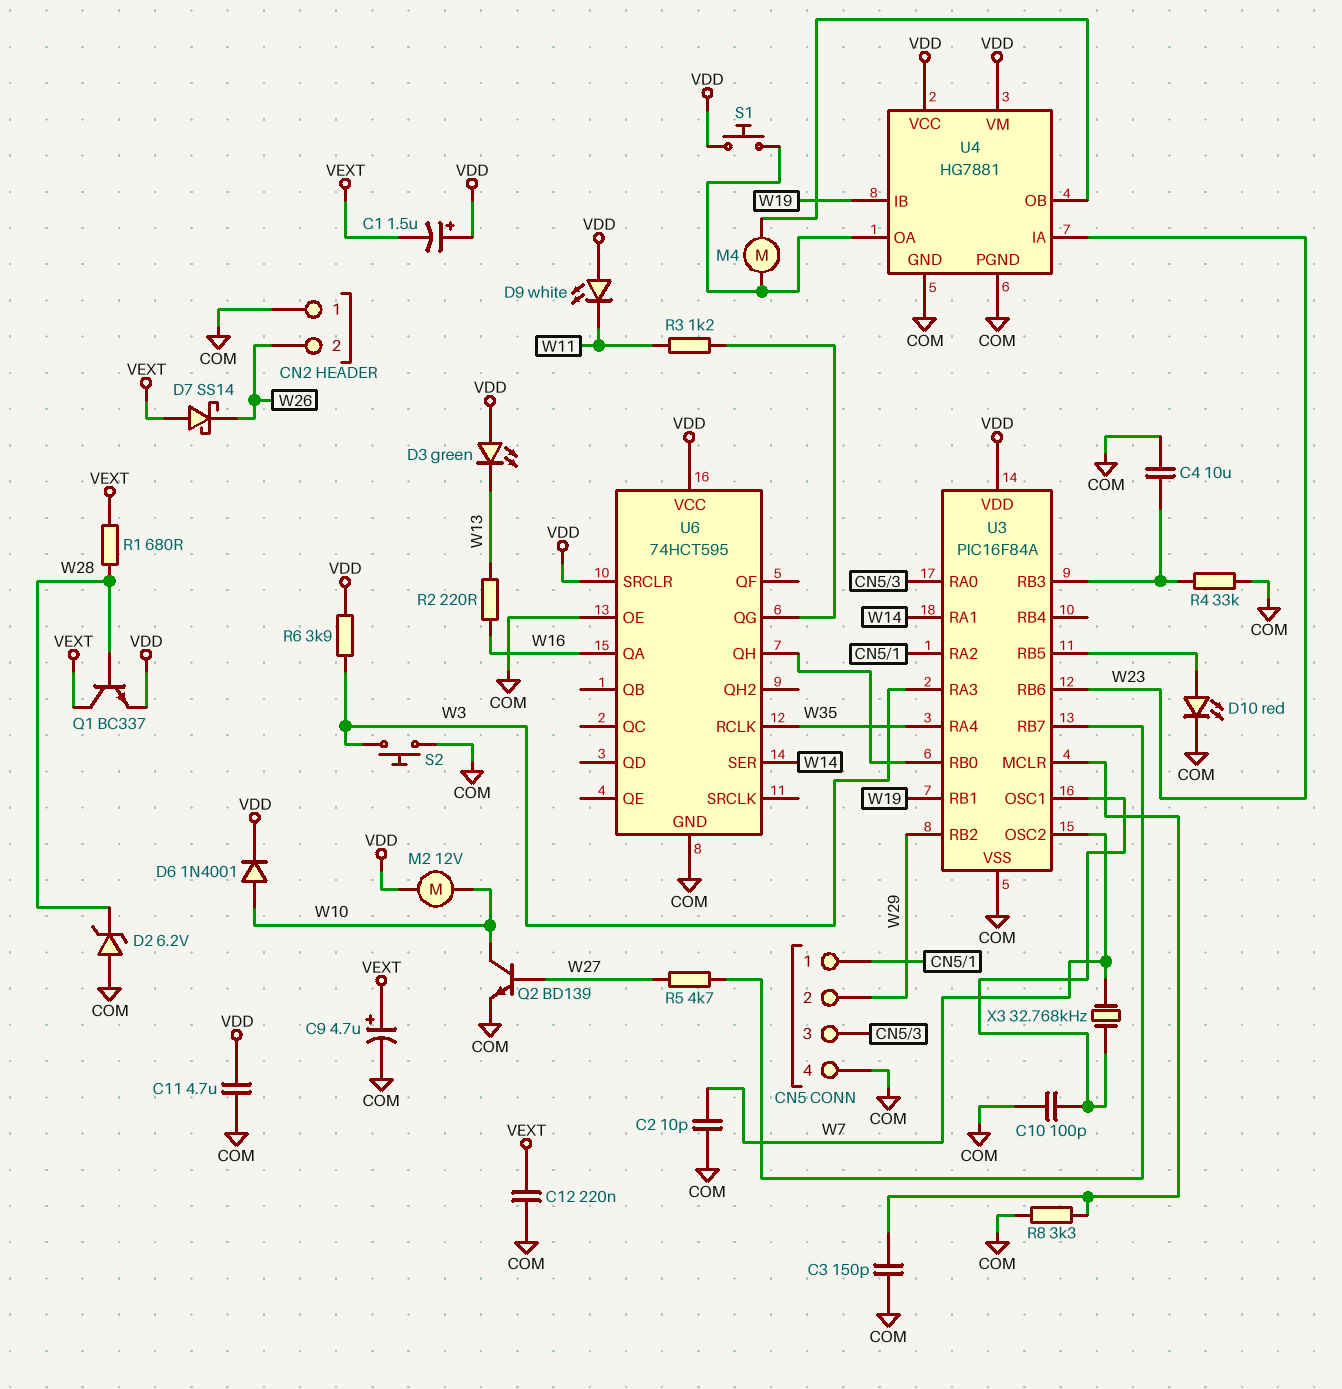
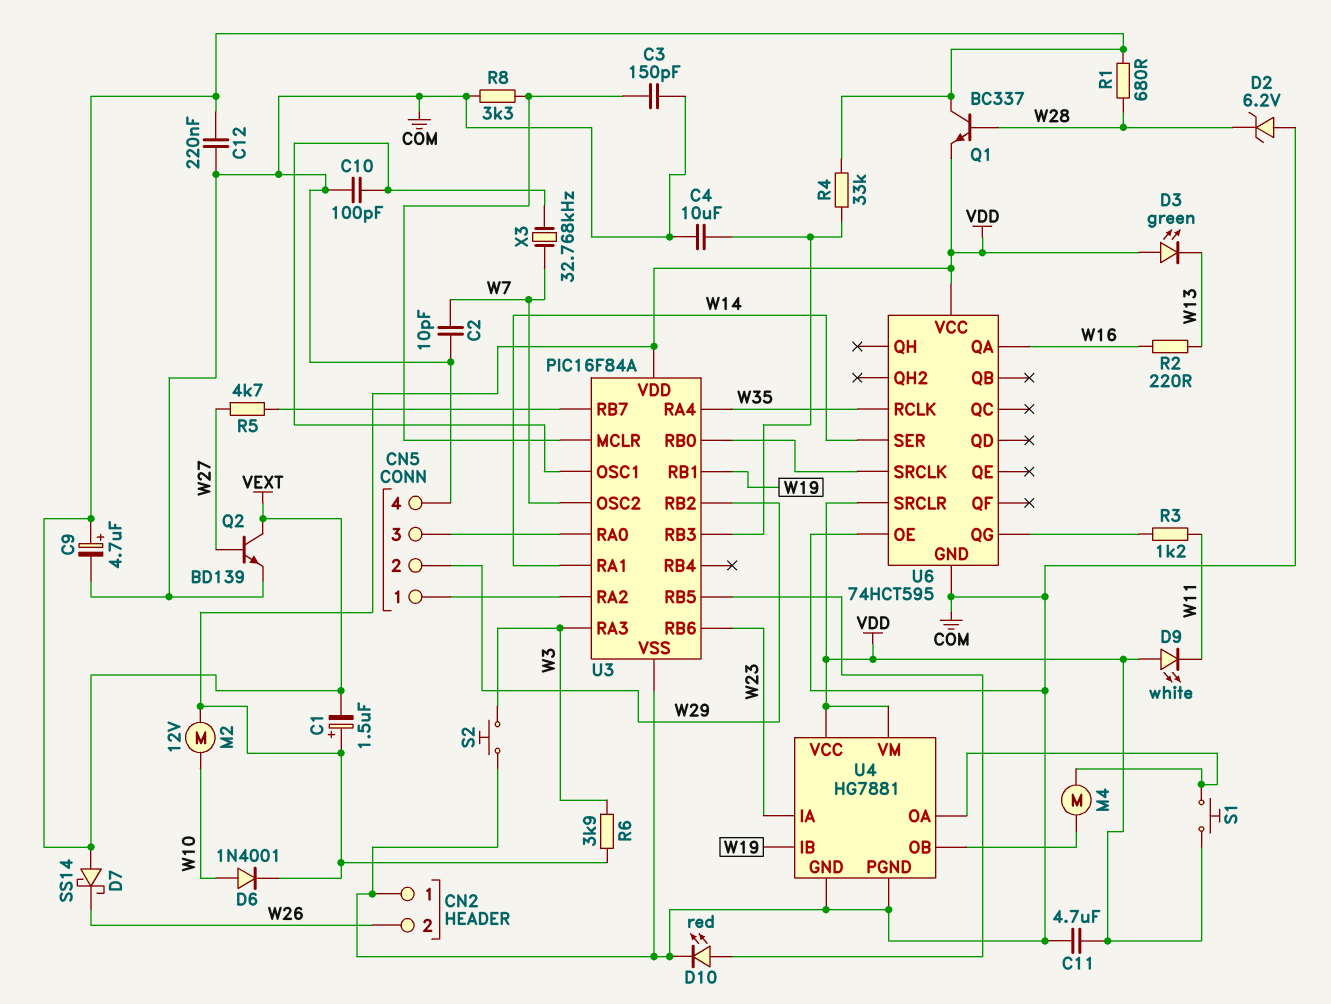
Q2: NPN BD139 (B W27, C W10, E COM) -> NPN BD139 (B W27, C VEXT, E COM)
R4: 33k (COM, U3/RB3) -> 33k (U3/RB3, VEXT)
U6 pin QH: U3/RB0 -> none
U6 pin SRCLK: none -> U3/RB0

